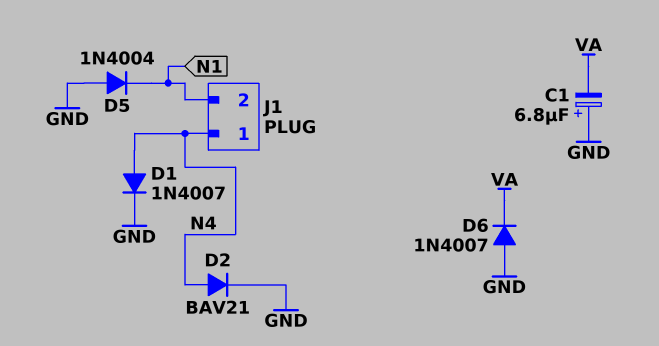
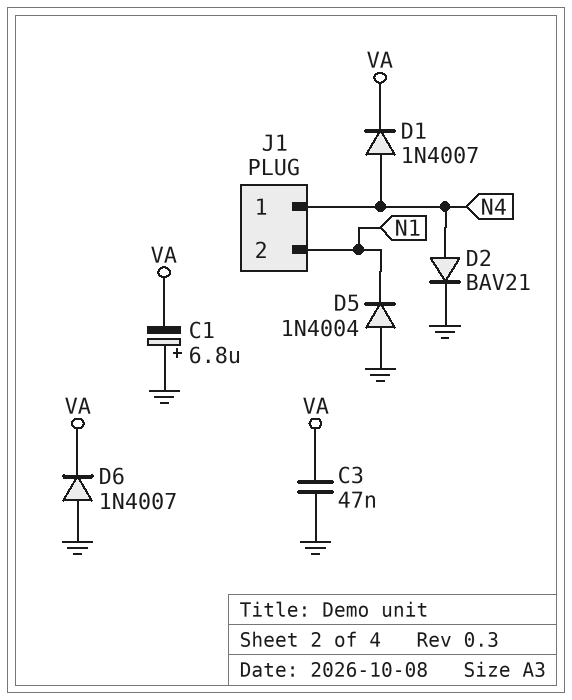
C3: none -> 47nF (GND, VA)
D1: diode 1N4007 (A N4, K GND) -> diode 1N4007 (A N4, K VA)

